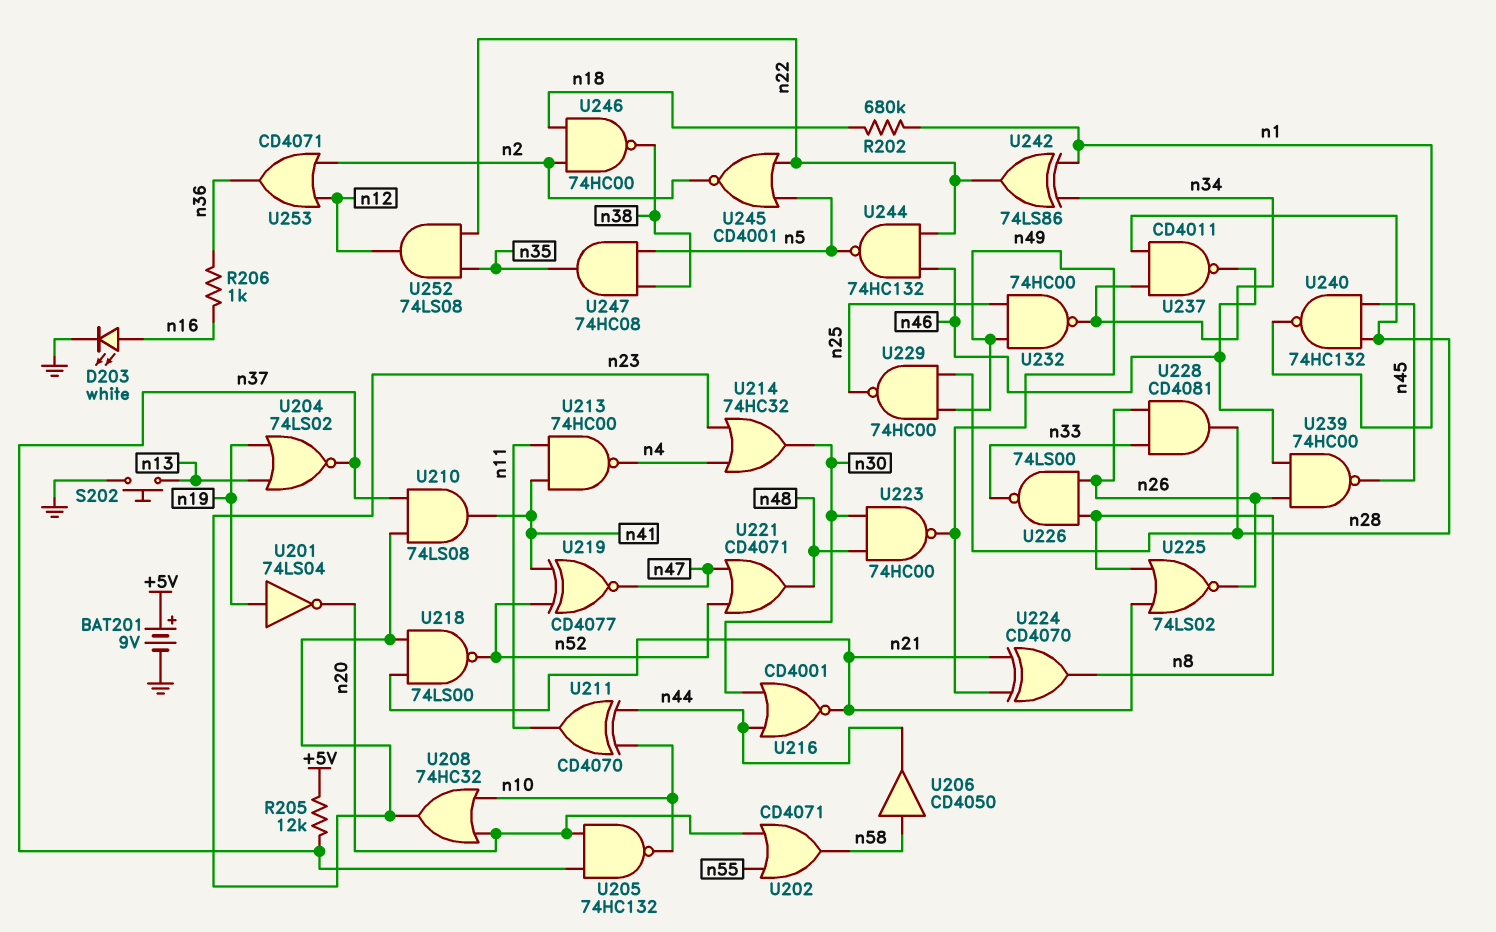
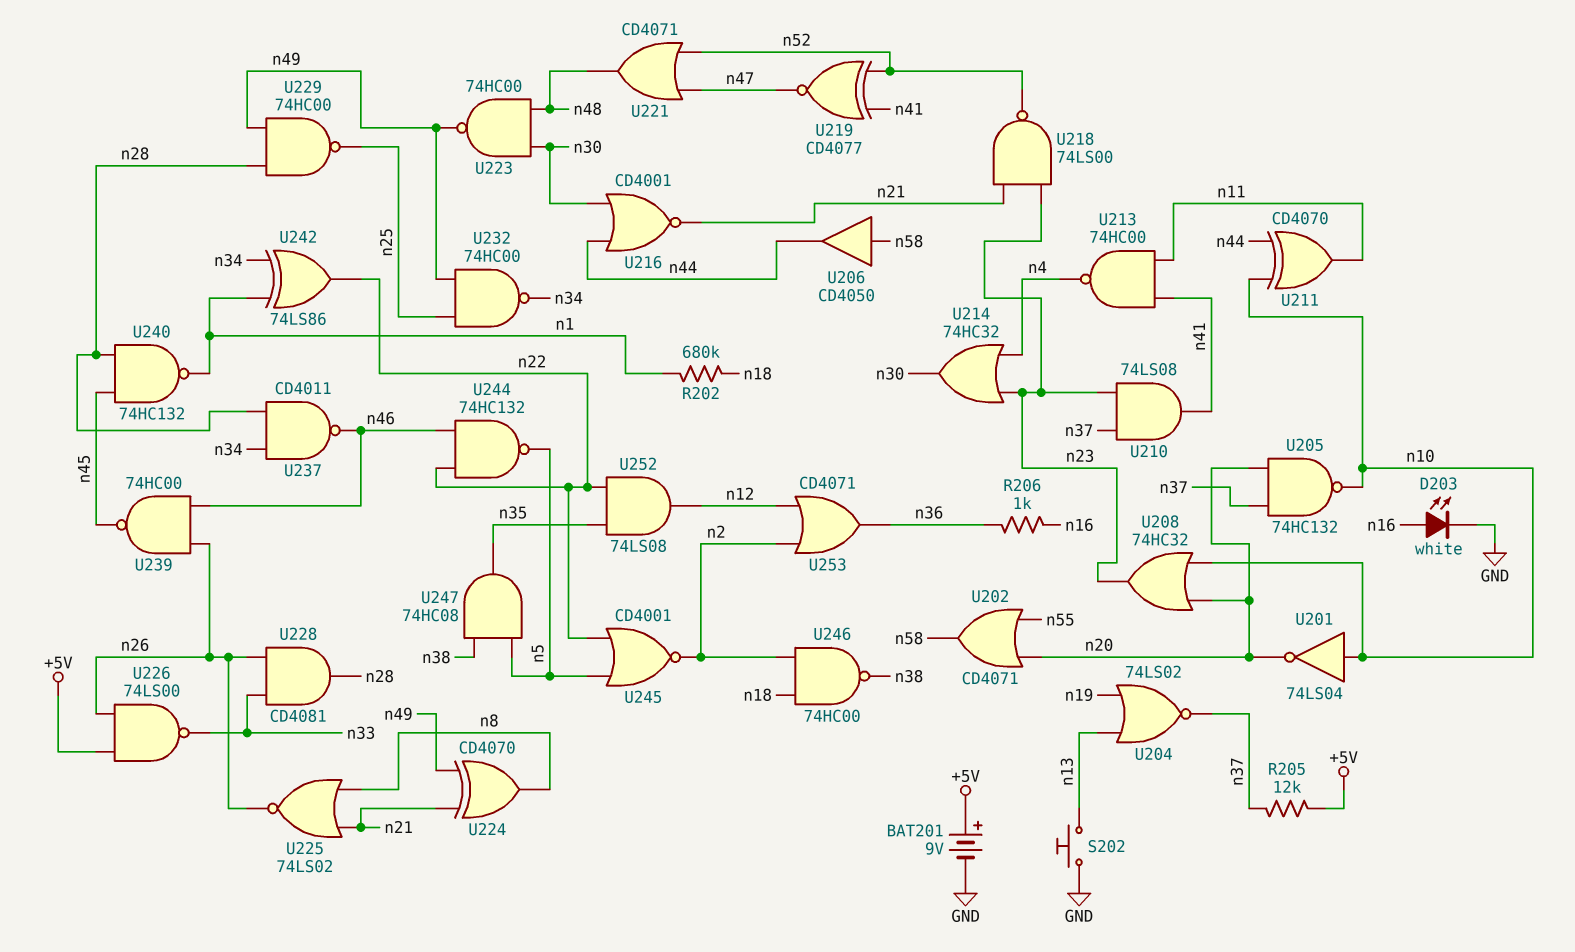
U201: NOT 74LS04 (in n19, out n20) -> NOT 74LS04 (in n10, out n20)
U226: NAND 74LS00 (in n8, in n26, out n33) -> NAND 74LS00 (in +5V, in n26, out n33)

